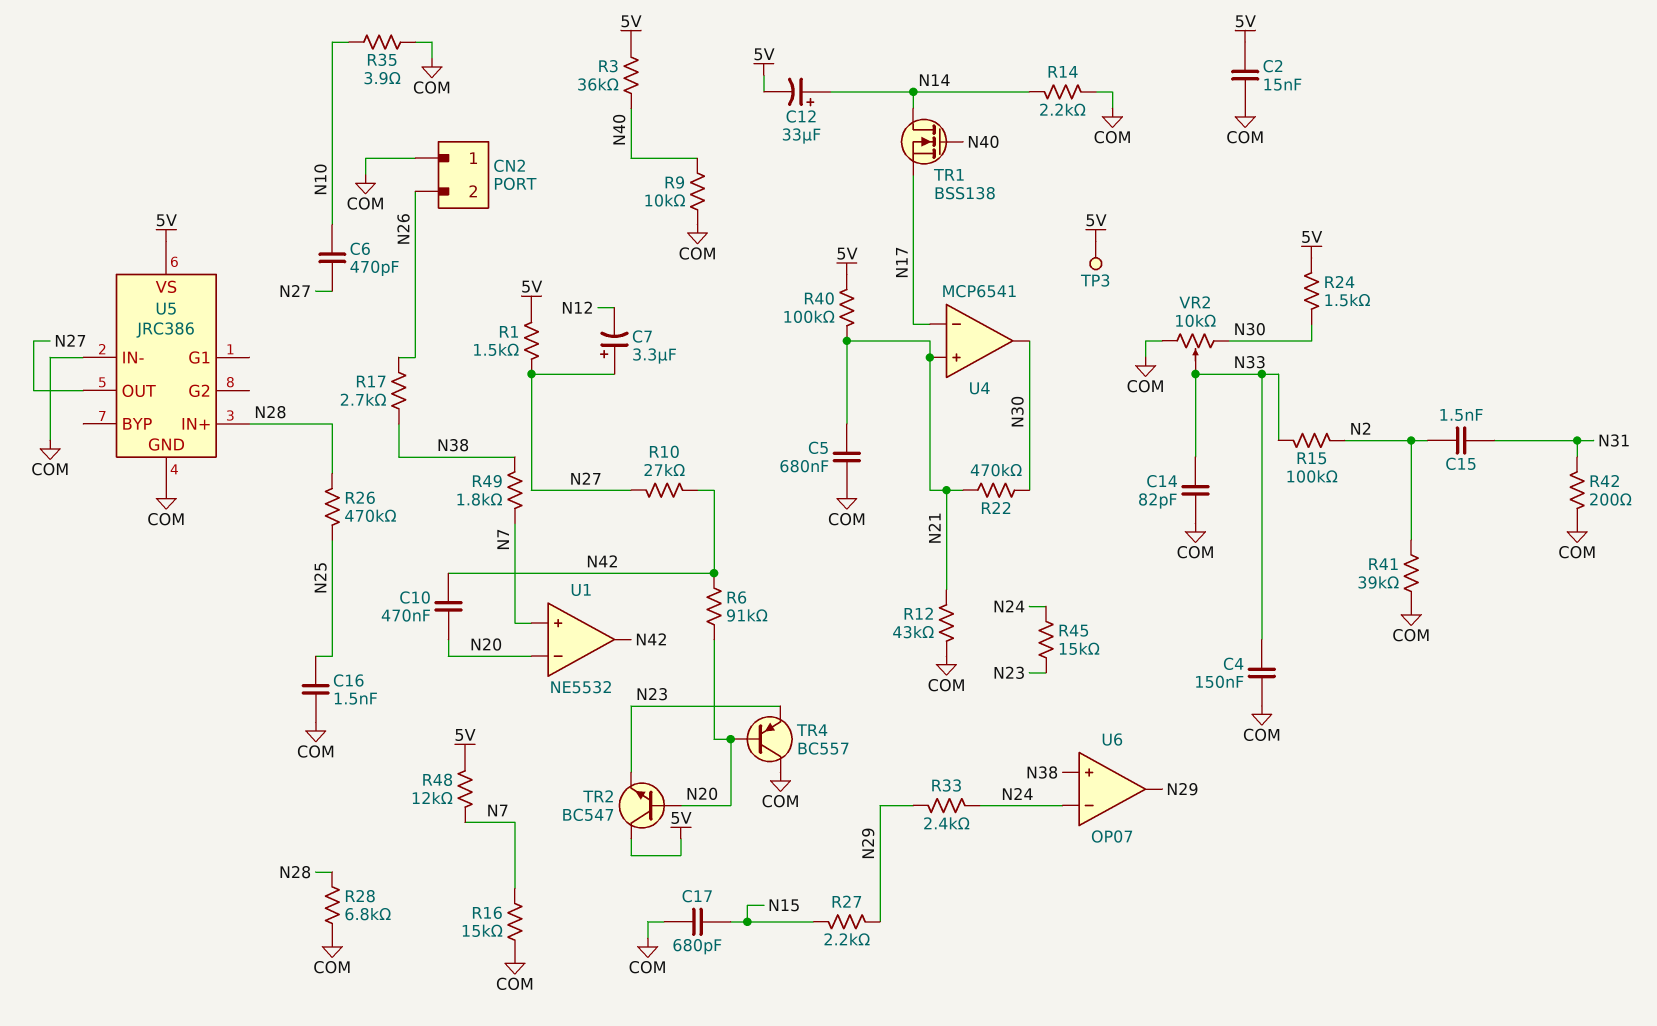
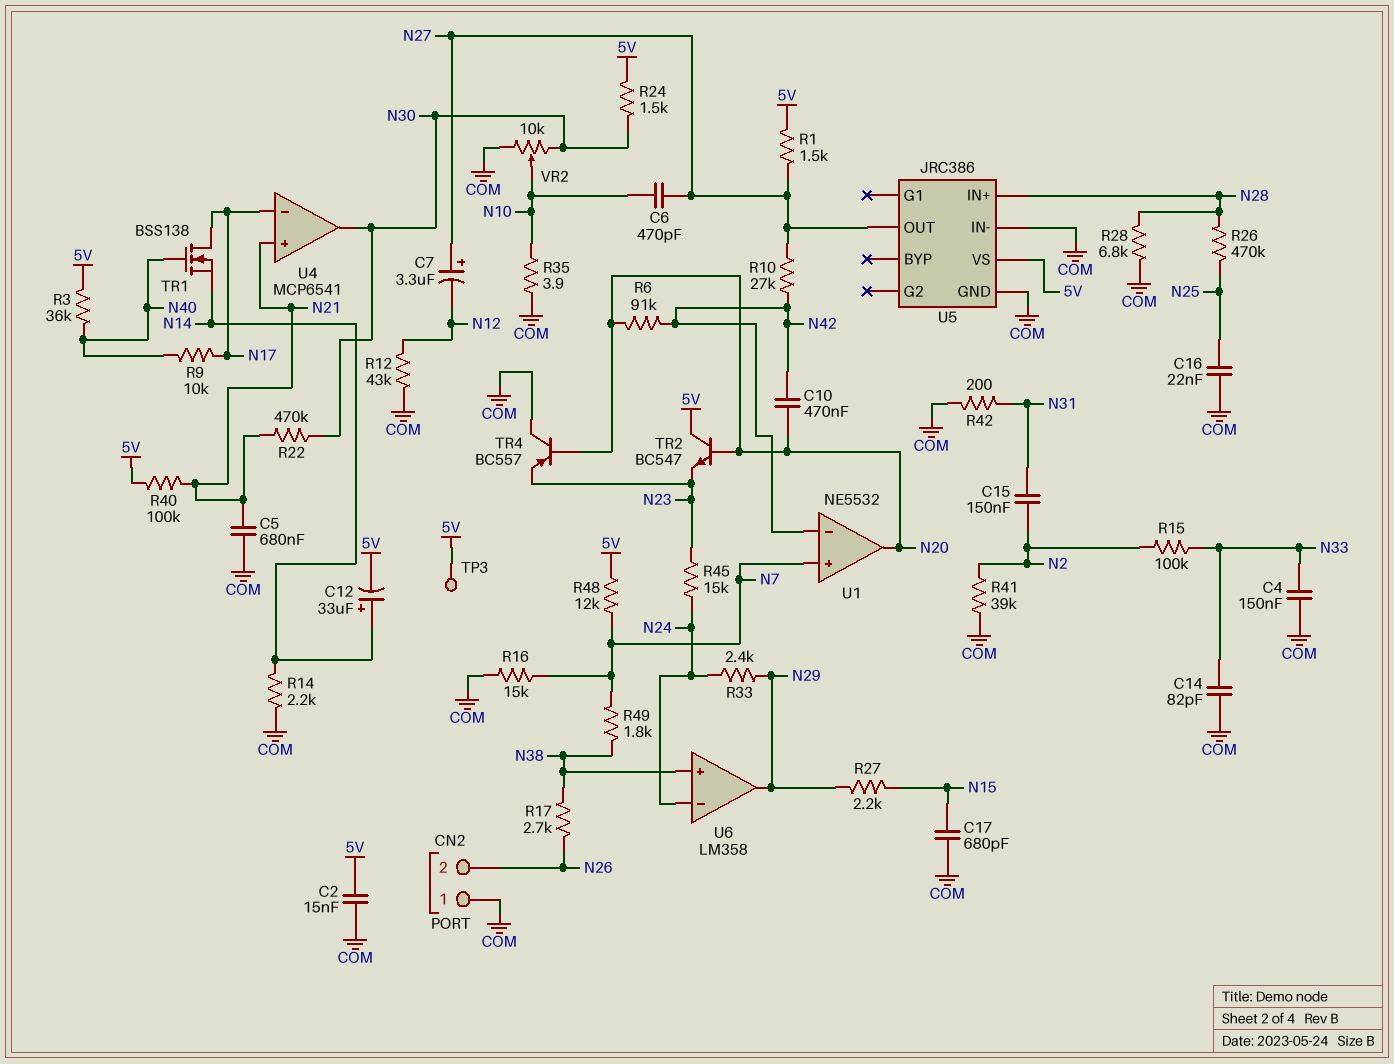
C15: 1.5nF (N2, N31) -> 150nF (N2, N31)
C16: 1.5nF (COM, N25) -> 22nF (COM, N25)
R9: 10k (COM, N40) -> 10k (N17, N40)
R12: 43k (COM, N21) -> 43k (COM, N12)
TR1: NMOS BSS138 (G N40, D N14, S N17) -> NMOS BSS138 (G N40, D N17, S N14)
U1 pin in-: N20 -> N42
U1 pin out: N42 -> N20
U6: OP07 -> LM358
VR2: 10k (COM, N30, wiper N33) -> 10k (COM, N30, wiper N10)

